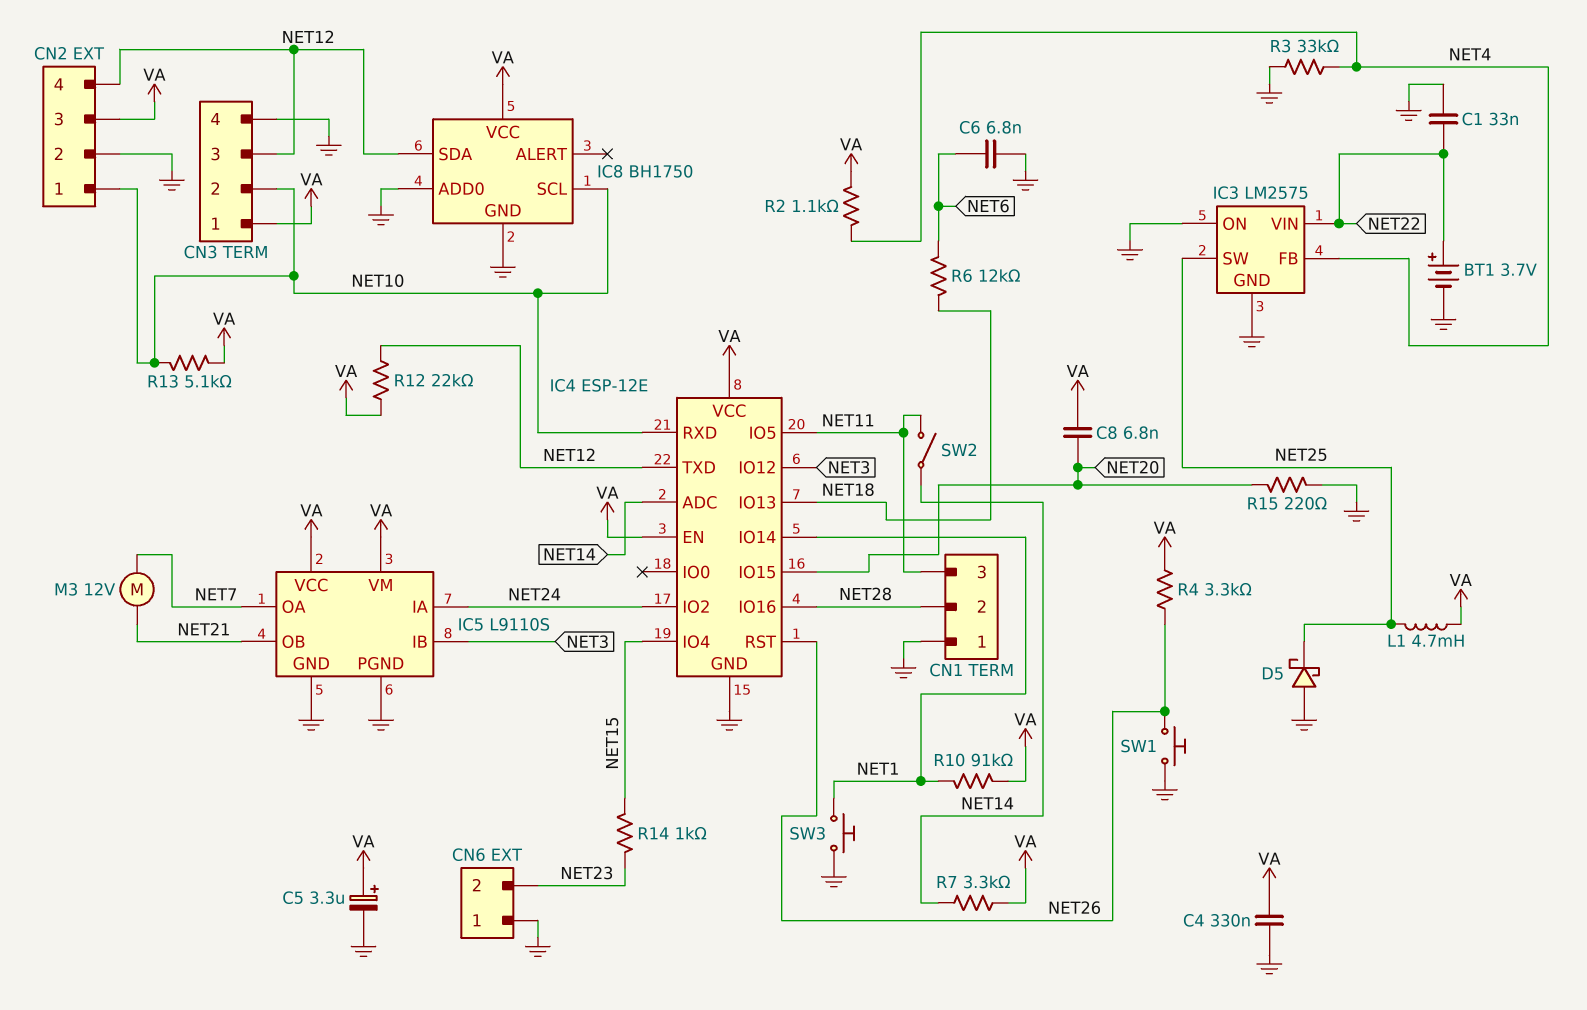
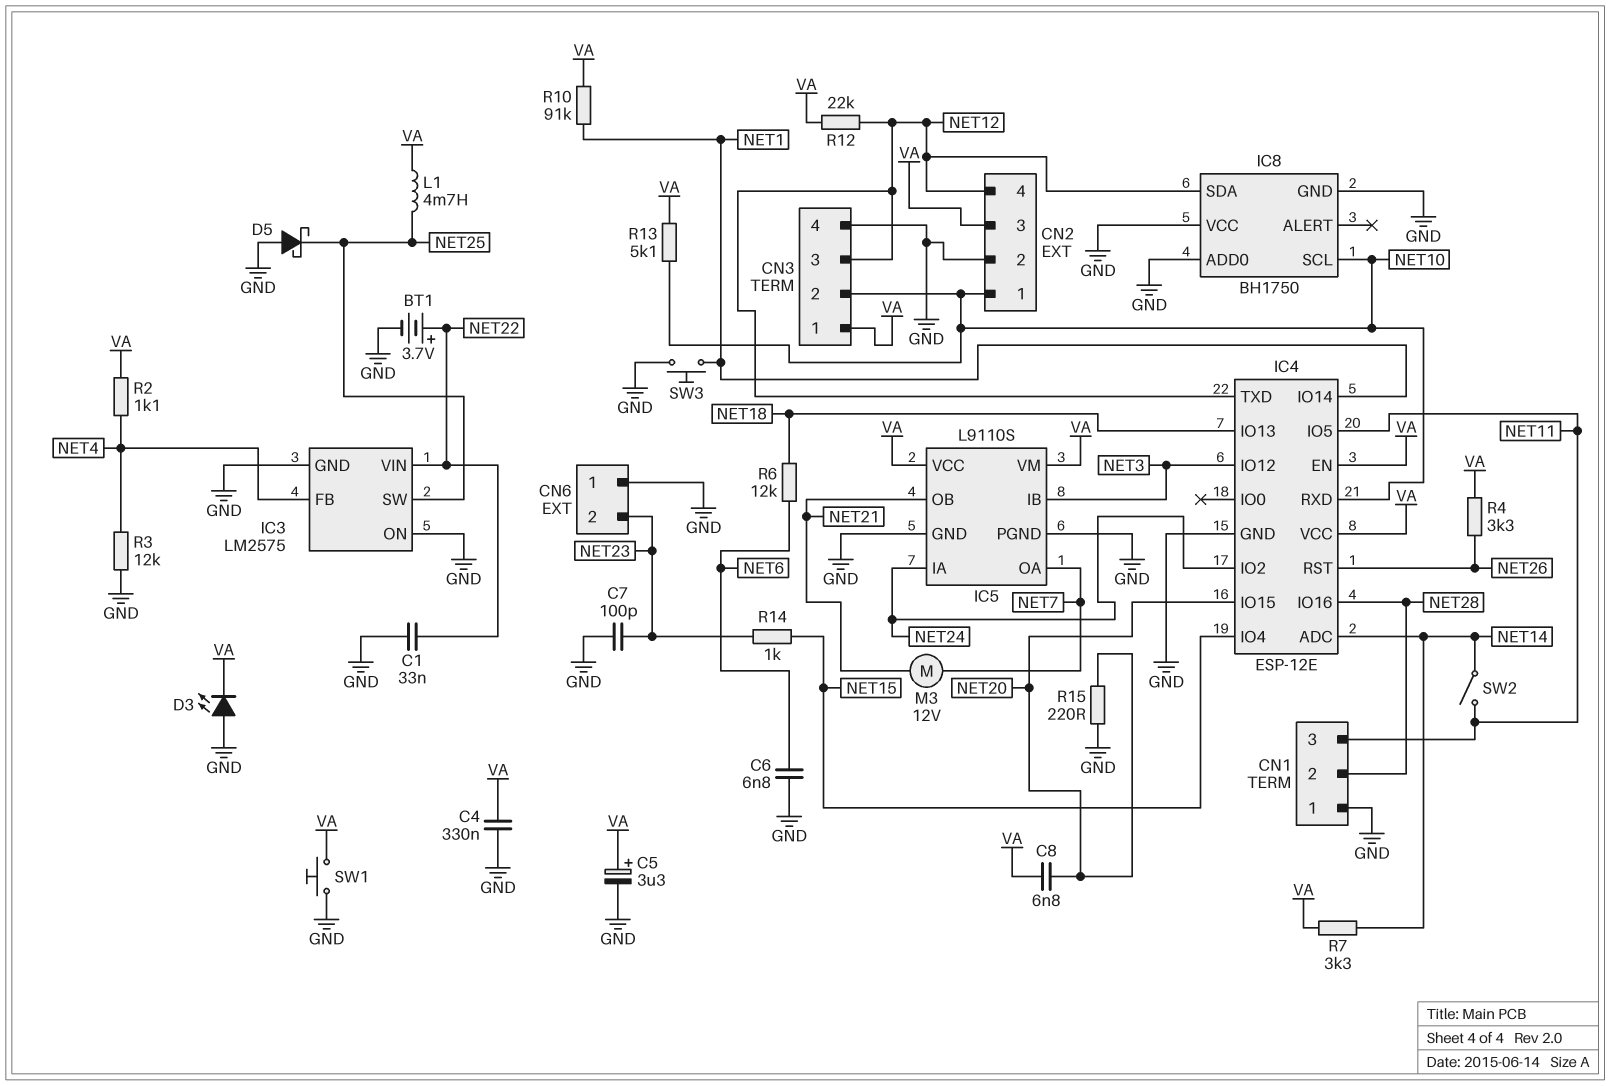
C7: none -> 100pF (GND, NET23)
D3: none -> LED (A GND, K VA)
IC8 pin VCC: VA -> GND
R3: 33k (GND, NET4) -> 12k (GND, NET4)
SW1: button (GND, NET26) -> button (GND, VA)

